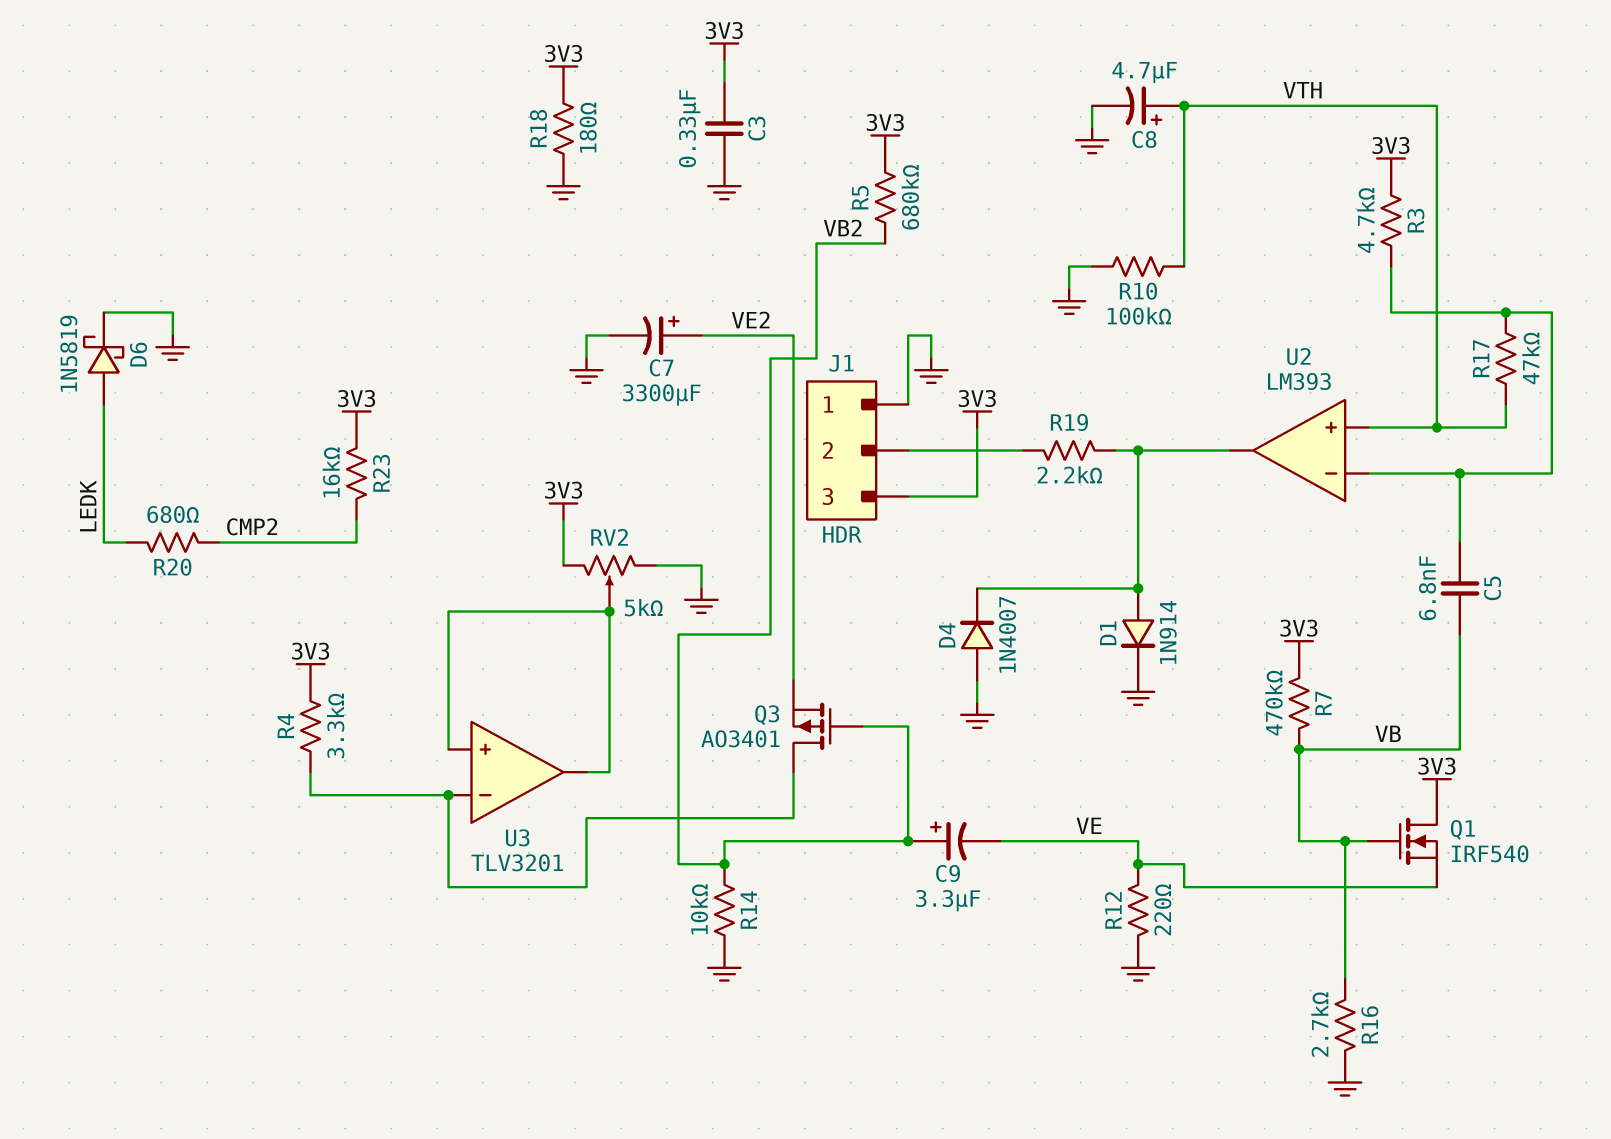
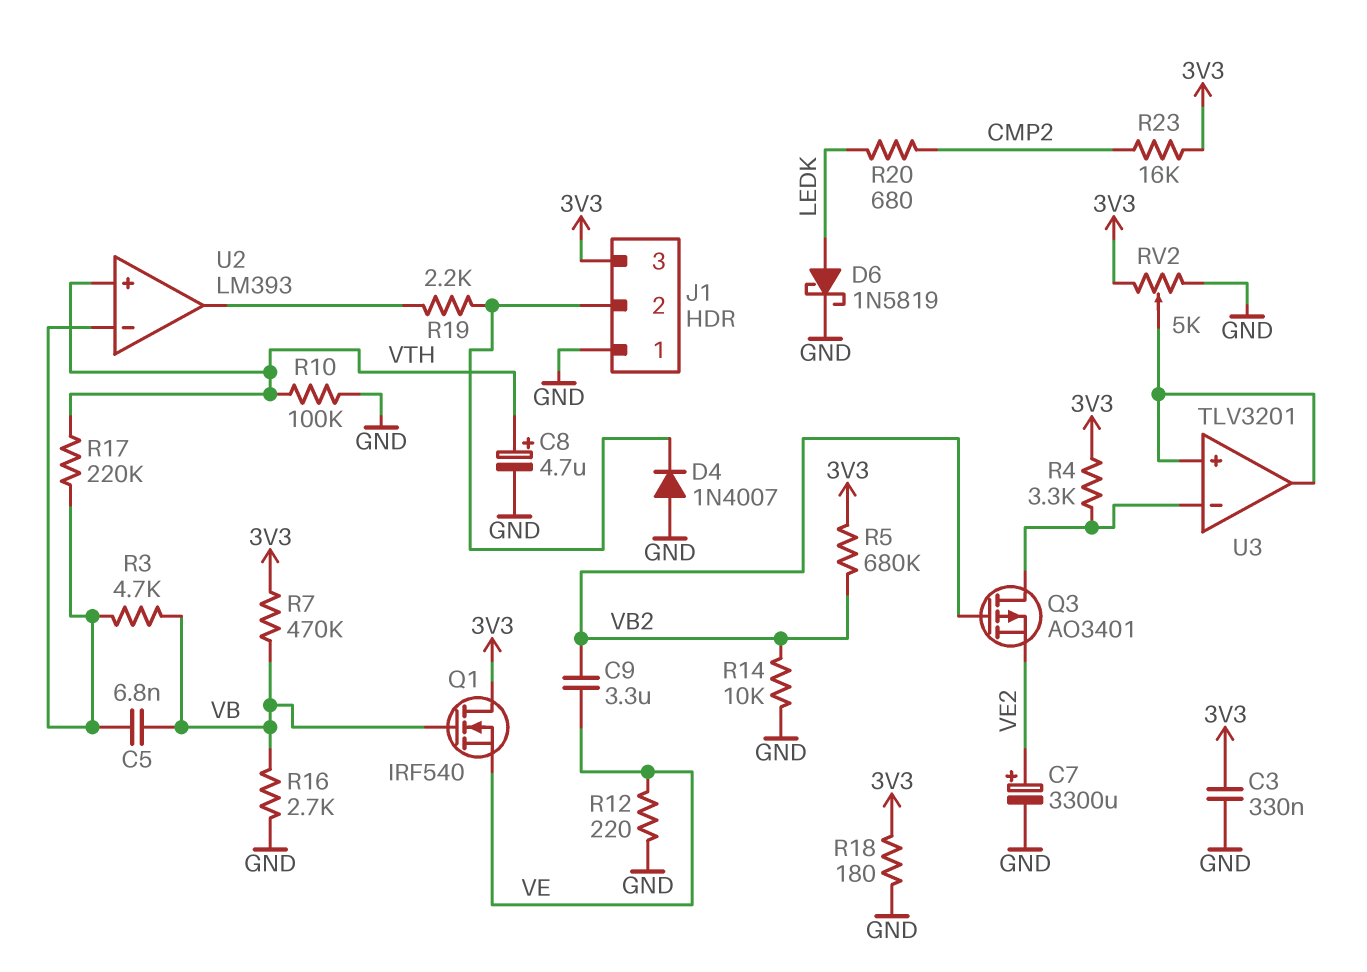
C9: 3.3uF (plus VB2, minus VE) -> 3.3uF (VB2, VE)
D1: diode 1N914 (A U2/out, K GND) -> none
D4: diode 1N4007 (A GND, K U2/out) -> diode 1N4007 (A GND, K J1/2)
R3: 4.7k (3V3, U2/in-) -> 4.7k (U2/in-, VB)
R17: 47k (U2/in-, VTH) -> 220k (U2/in-, VTH)

